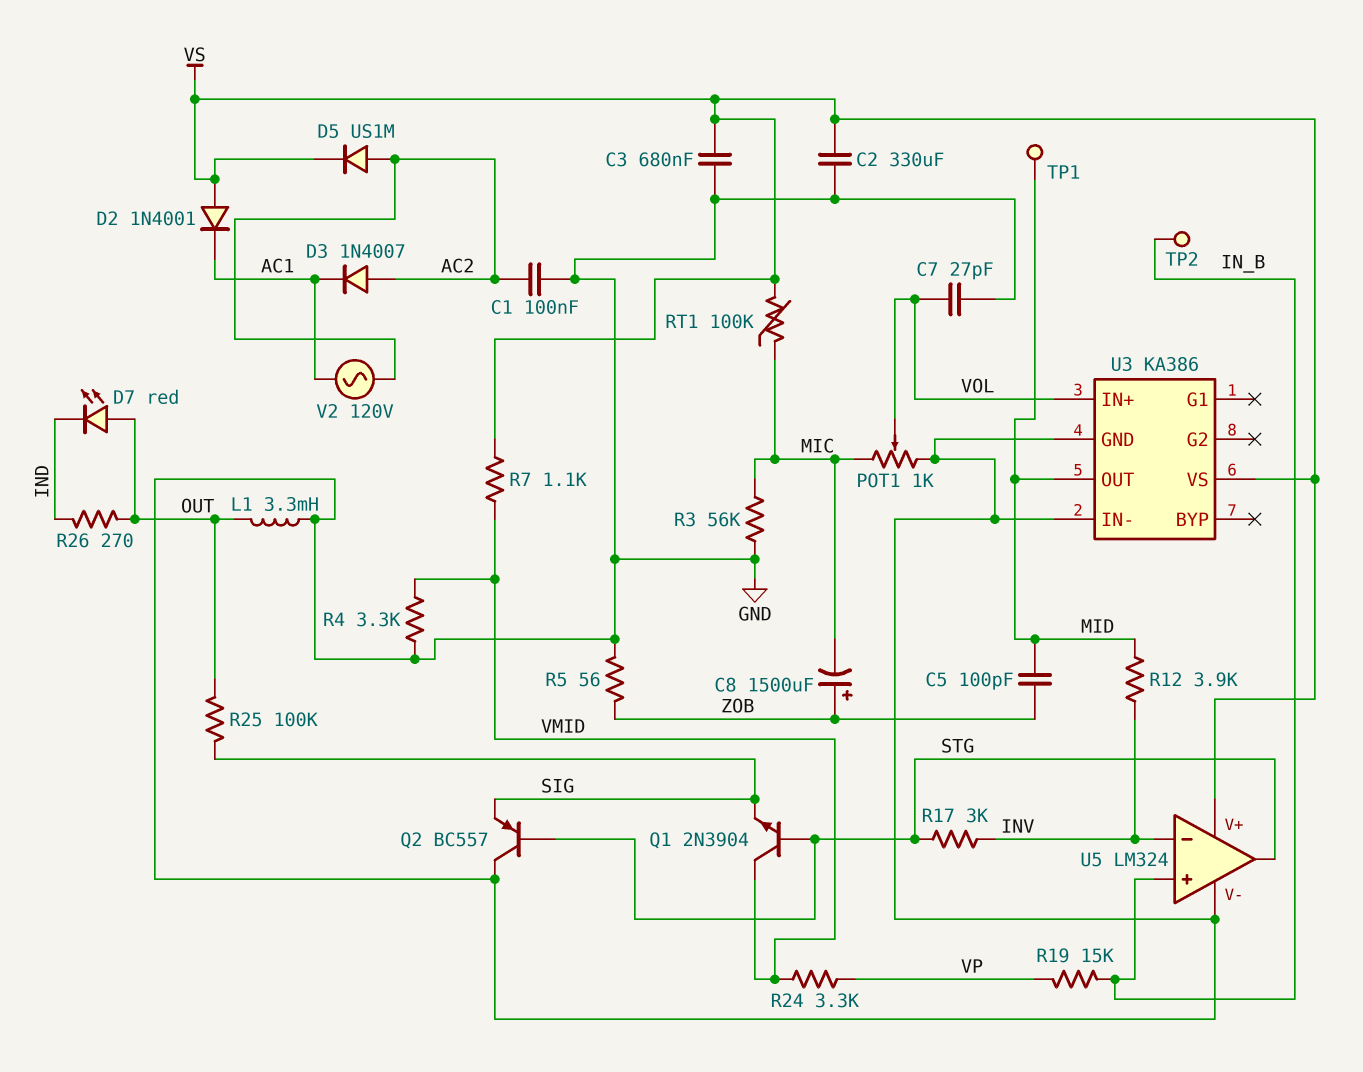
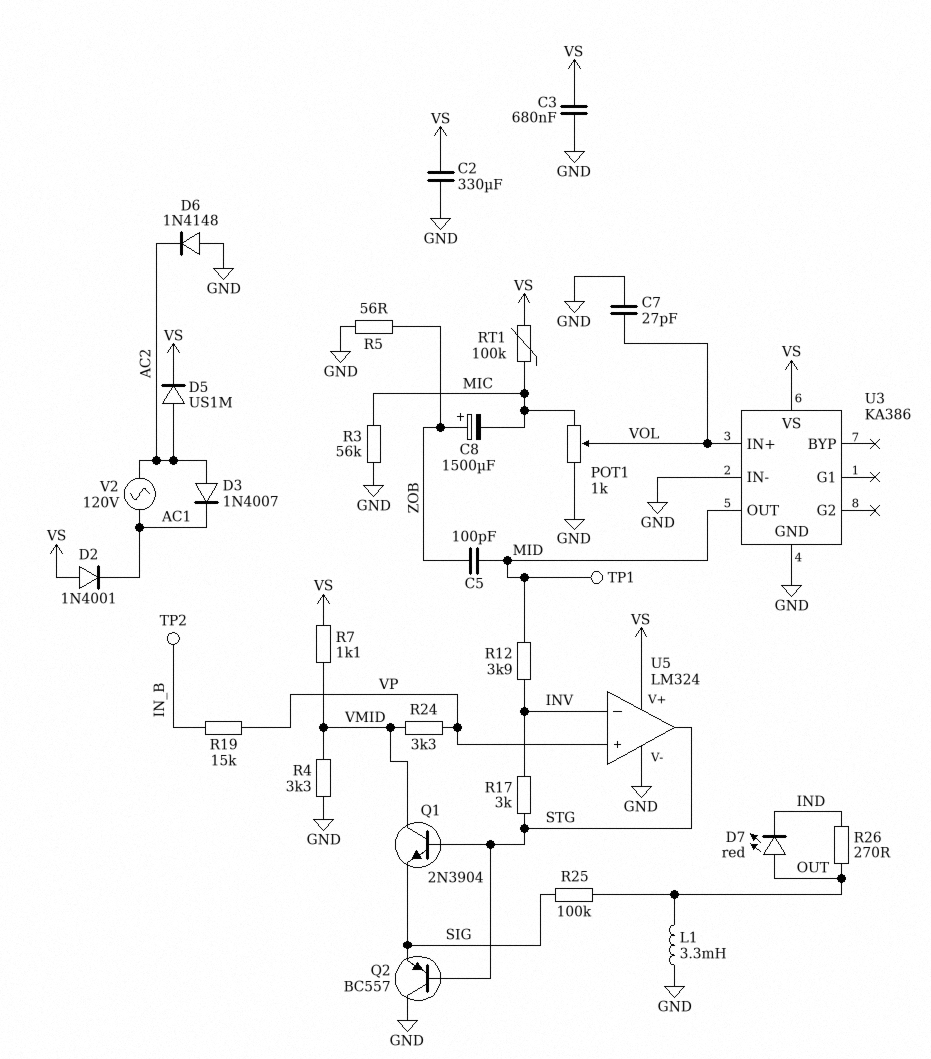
C1: 100nF (AC2, GND) -> none
D6: none -> diode 1N4148 (A GND, K AC2)
U5 pin in+: IN_B -> VP

